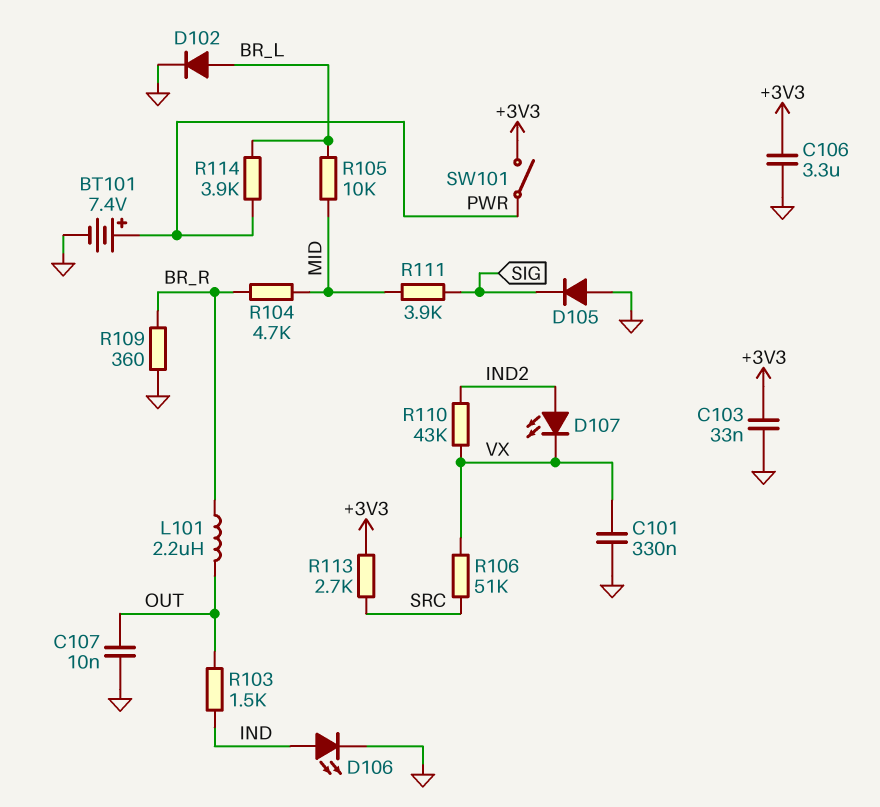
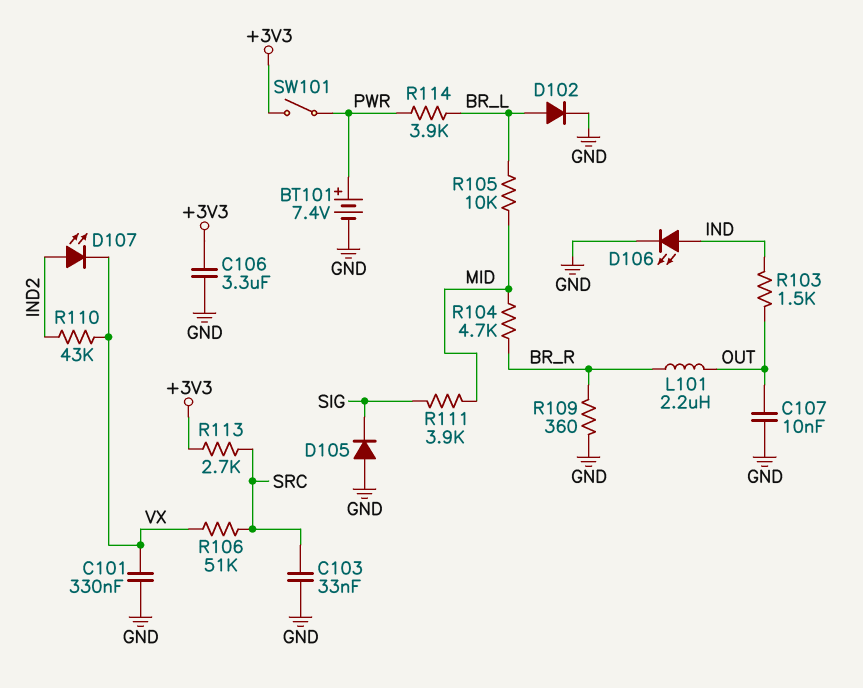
C103: 33nF (+3V3, GND) -> 33nF (GND, SRC)

